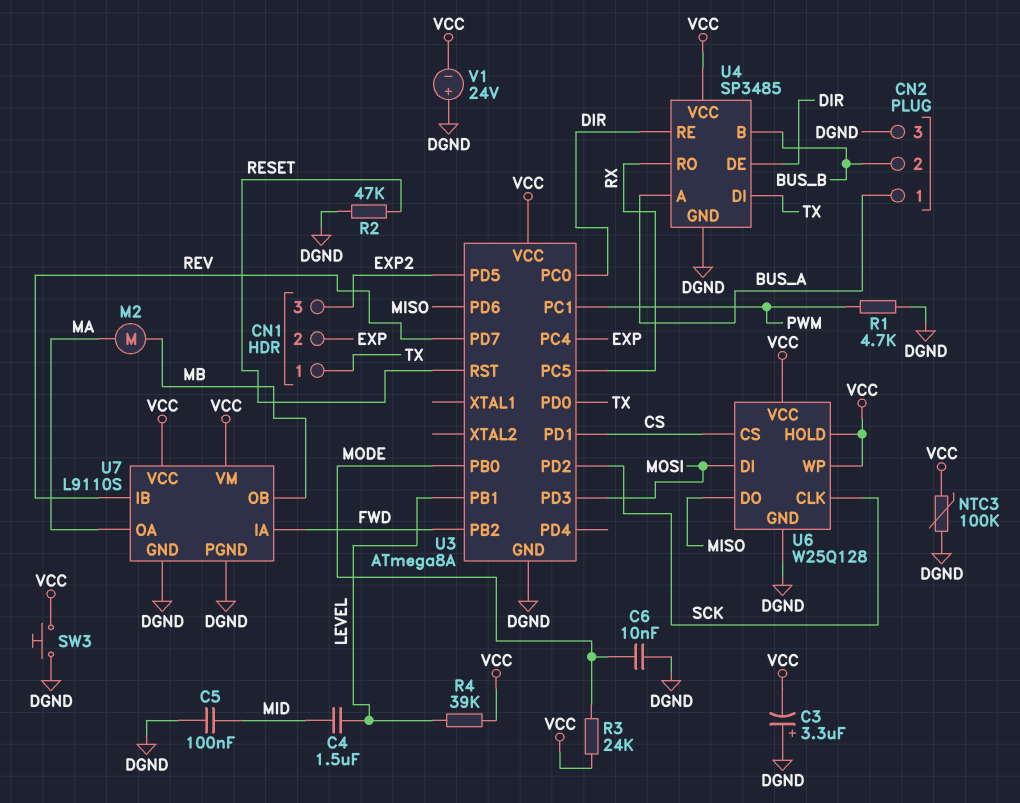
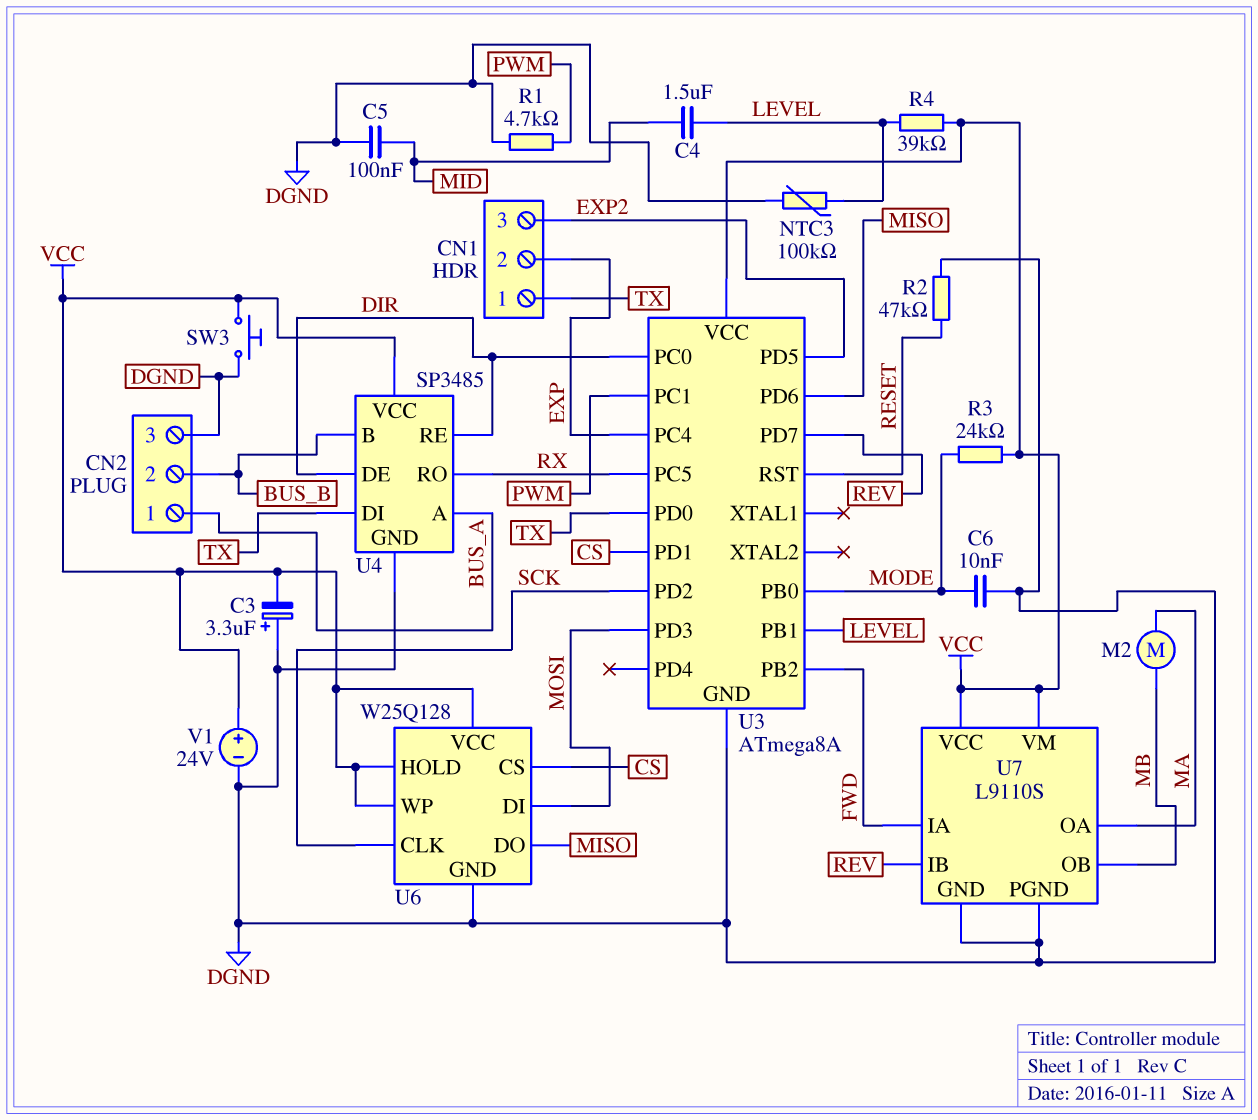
NTC3: 100k (DGND, VCC) -> 100k (DGND, LEVEL)
V1: 24V (plus DGND, minus VCC) -> 24V (plus VCC, minus DGND)

